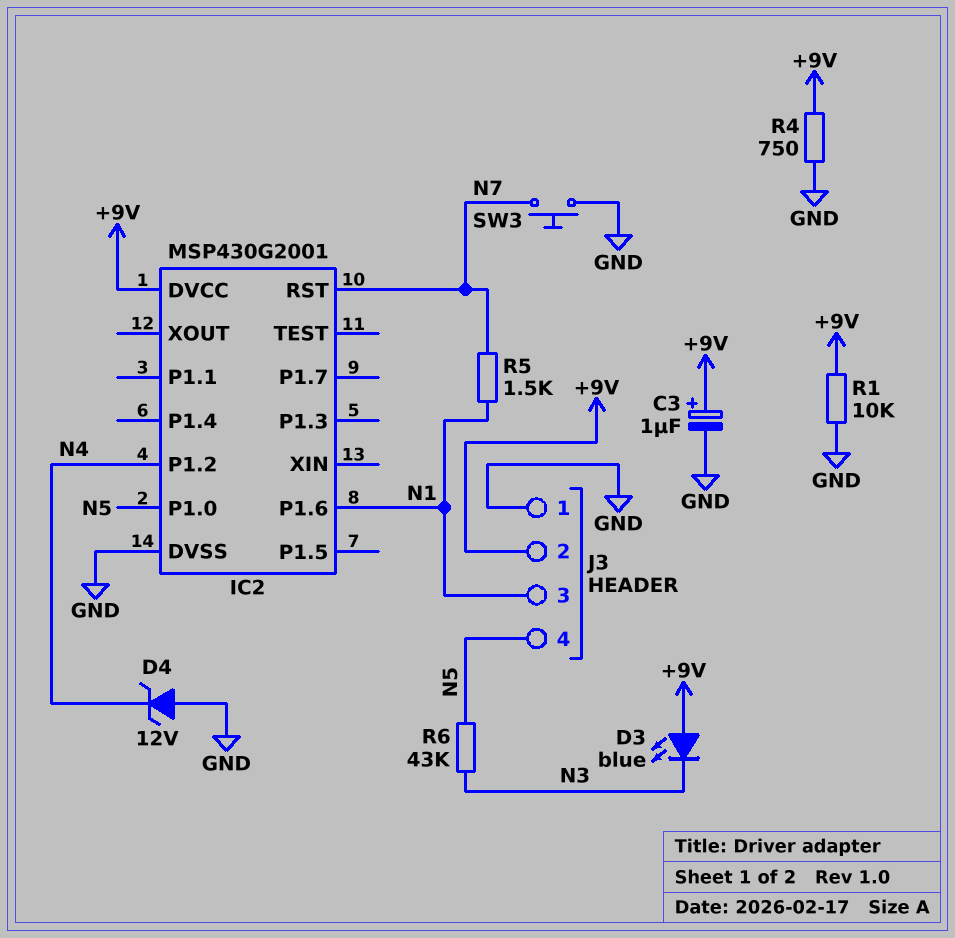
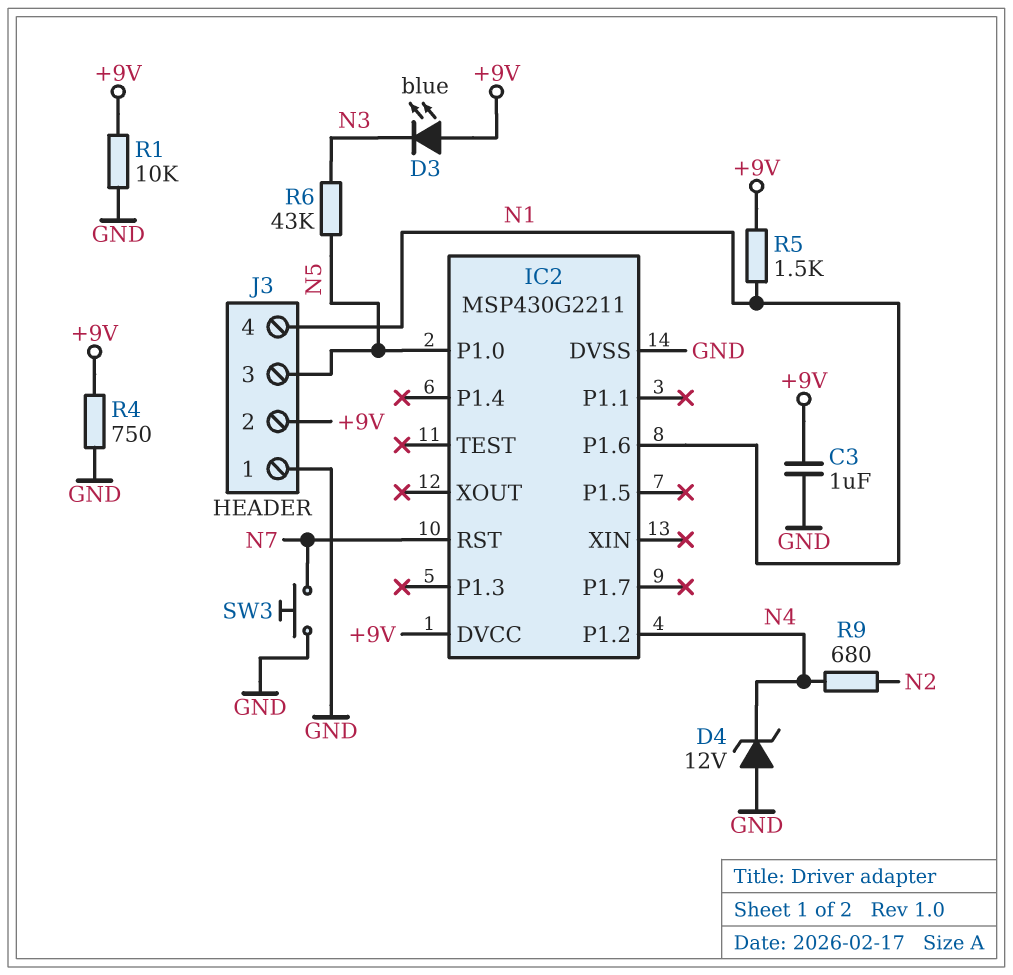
C3: 1uF (plus +9V, minus GND) -> 1uF (+9V, GND)
IC2: MSP430G2001 -> MSP430G2211
J3 pin 3: N1 -> N5
J3 pin 4: N5 -> N1
R5: 1.5k (N1, N7) -> 1.5k (+9V, N1)
R9: none -> 680 (N2, N4)

